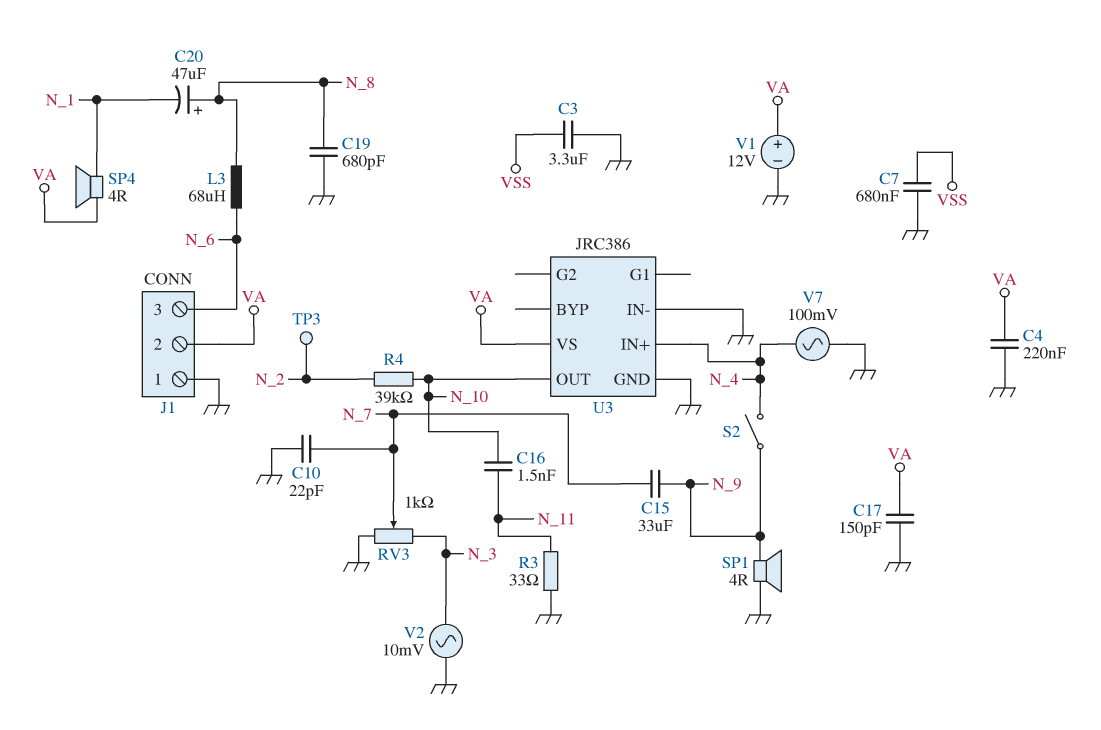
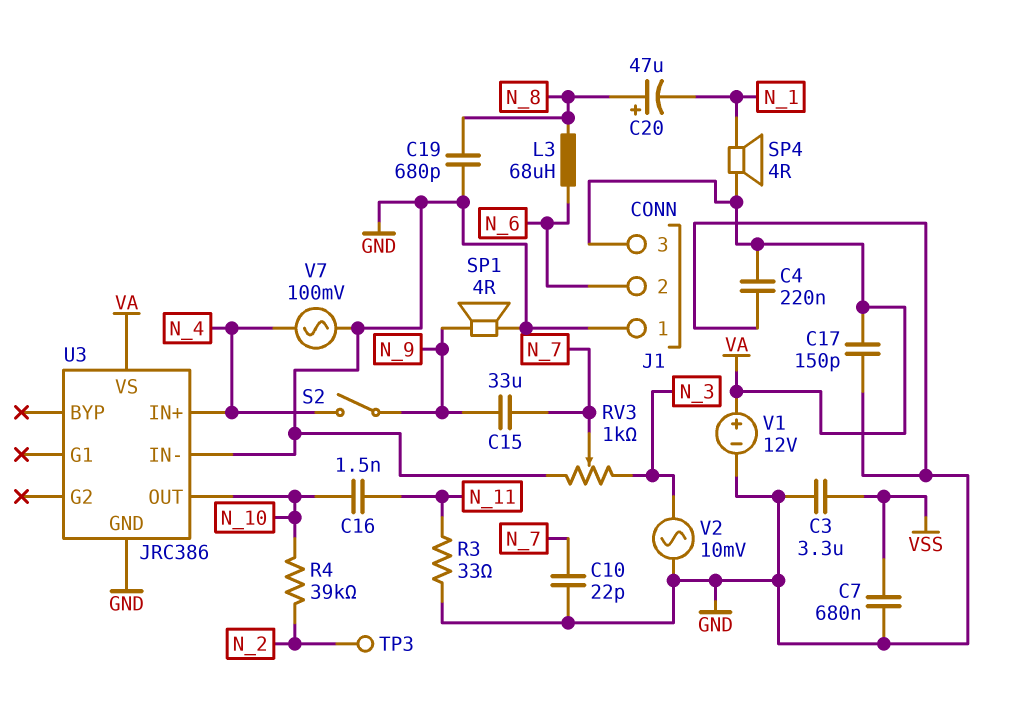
J1 pin 2: VA -> N_6
J1 pin 3: N_6 -> VA

